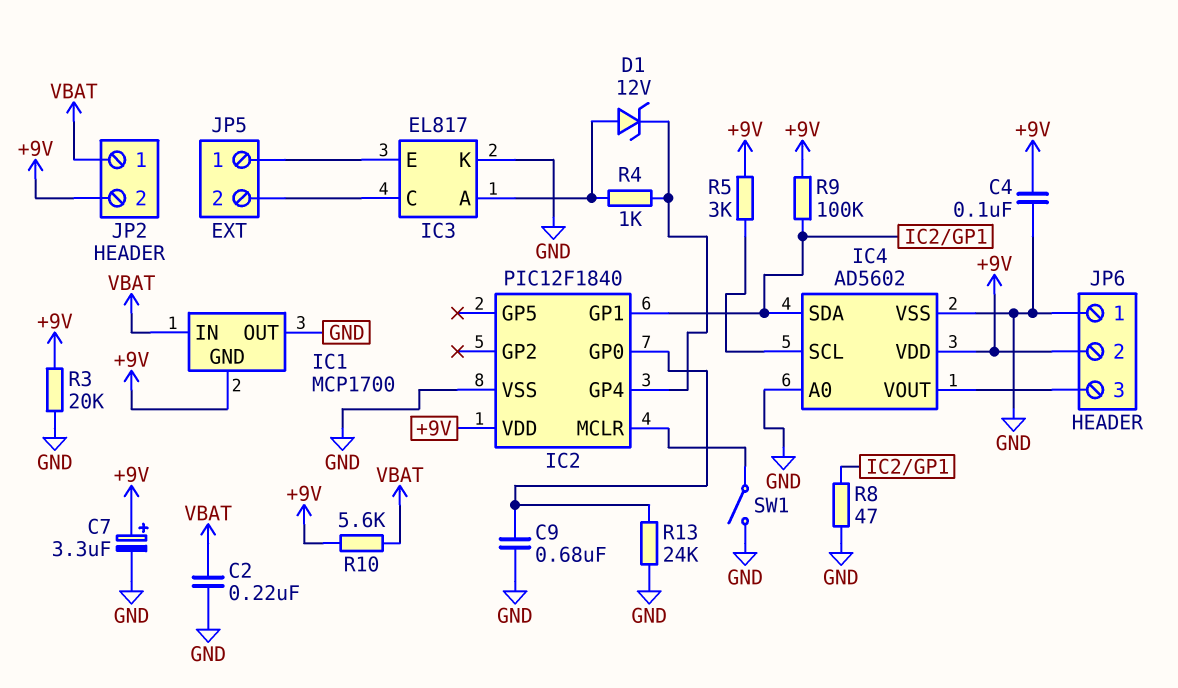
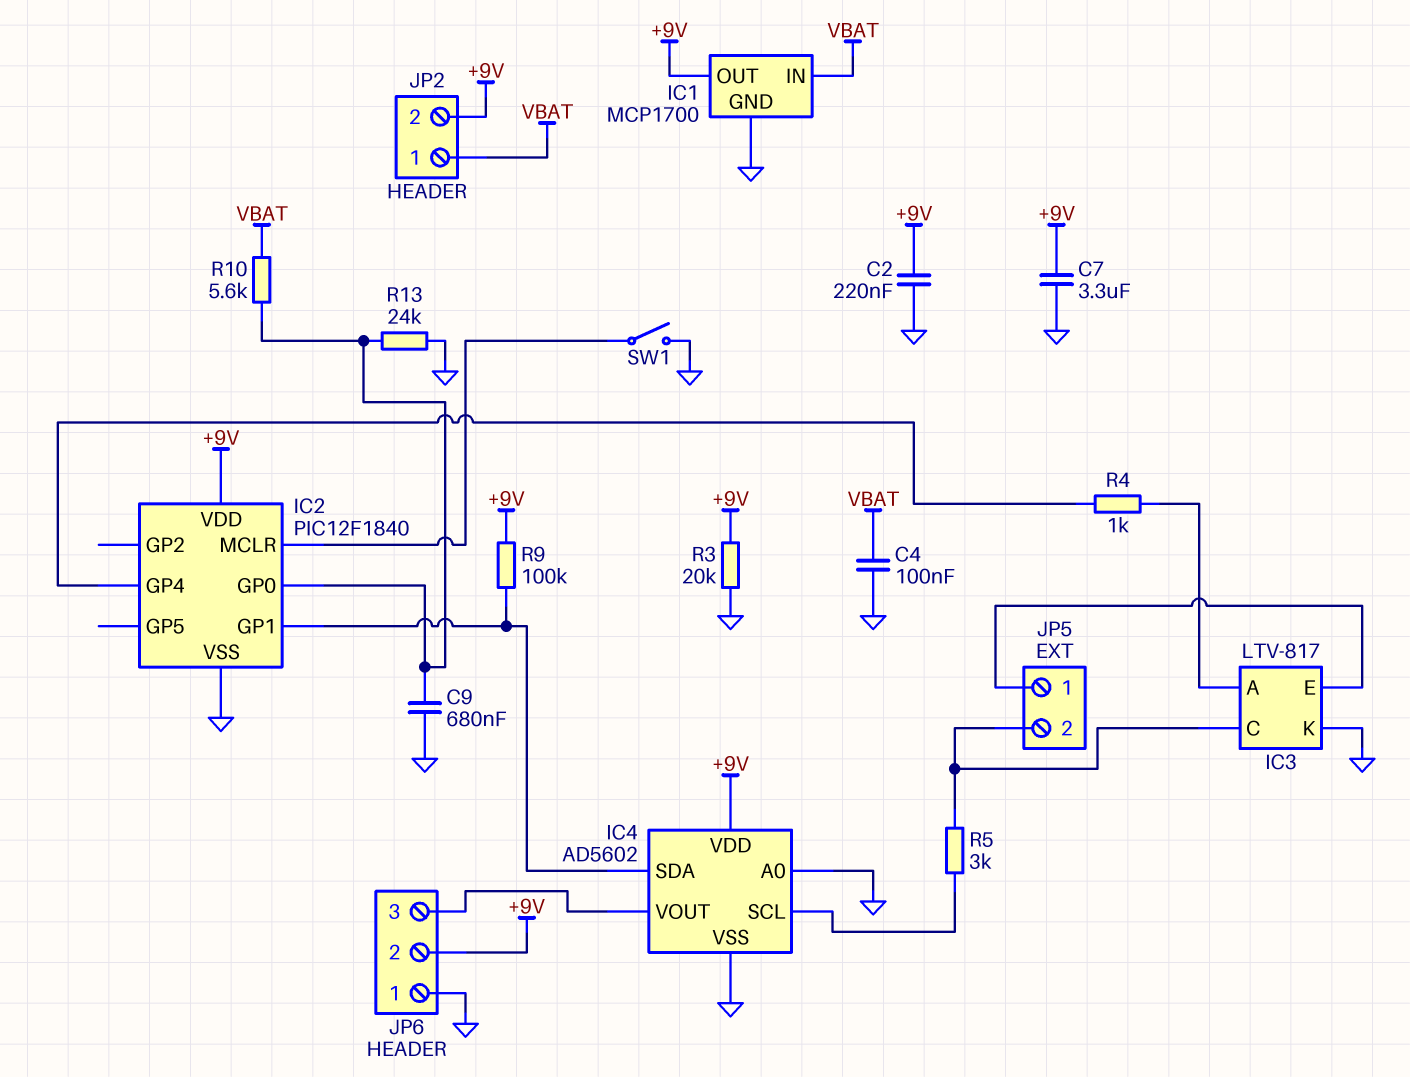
C2: 220nF (GND, VBAT) -> 220nF (+9V, GND)
C4: 100nF (+9V, GND) -> 100nF (GND, VBAT)
C7: 3.3uF (plus +9V, minus GND) -> 3.3uF (+9V, GND)
D1: zener 12V (A IC3/A, K IC2/GP4) -> none
IC1 pin GND: +9V -> GND
IC1 pin OUT: GND -> +9V
IC3: EL817 -> LTV-817
R5: 3k (+9V, IC4/SCL) -> 3k (IC3/C, IC4/SCL)
R8: 47 (GND, IC2/GP1) -> none
R10: 5.6k (+9V, VBAT) -> 5.6k (IC2/GP0, VBAT)

